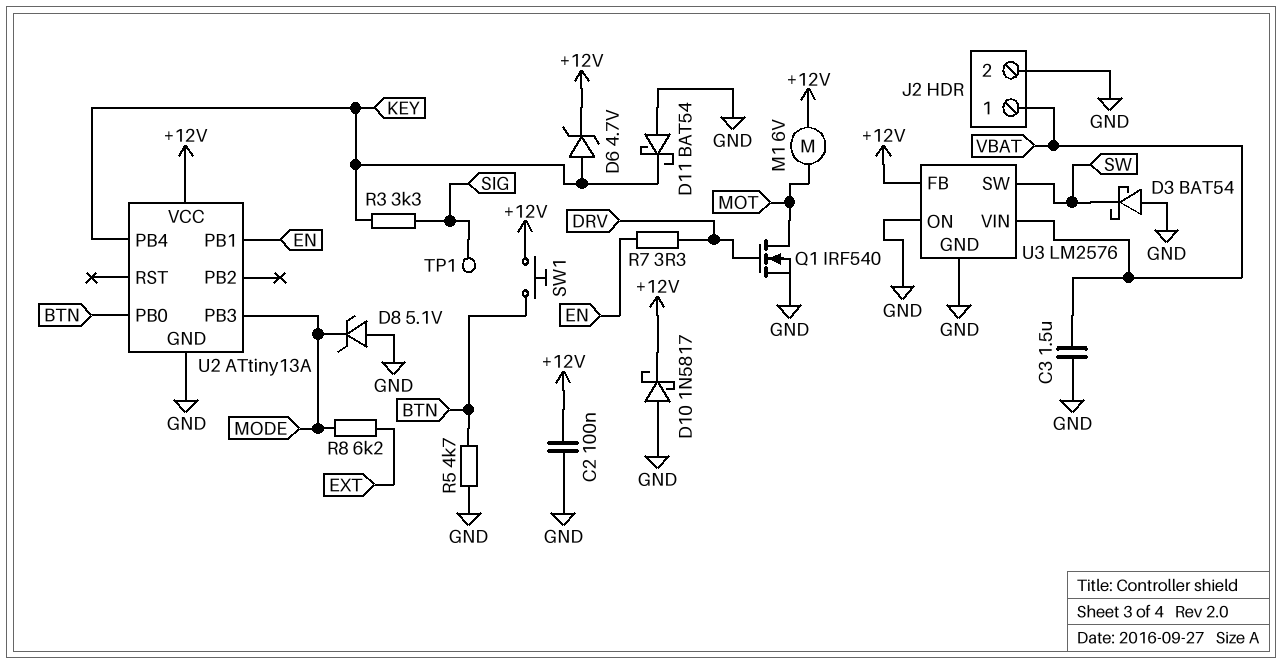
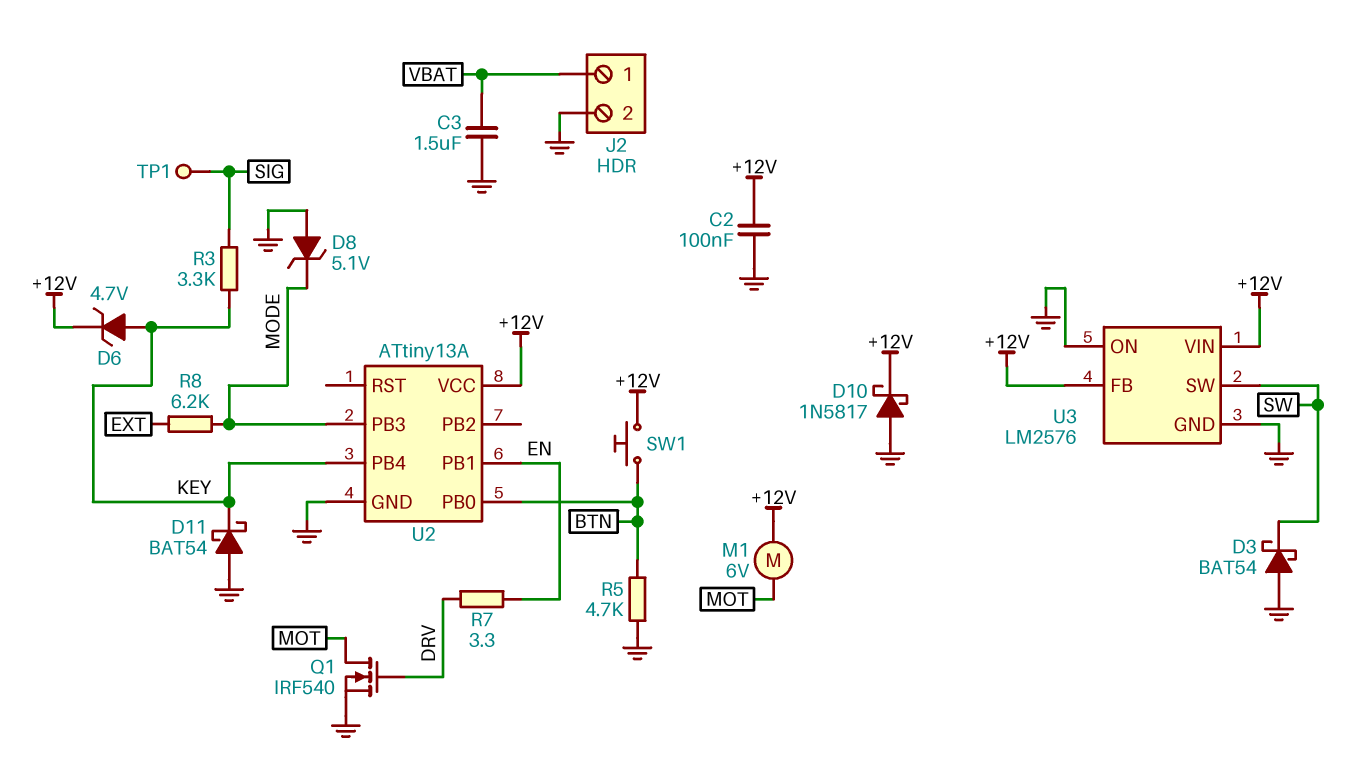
U3 pin VIN: VBAT -> +12V

